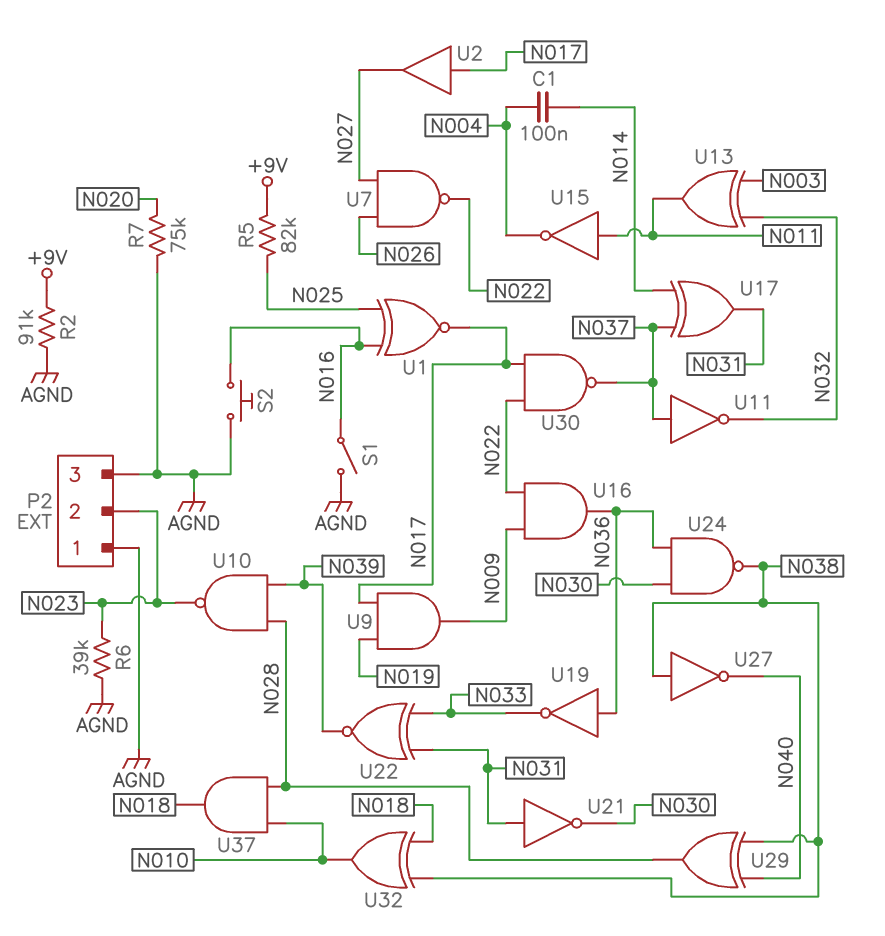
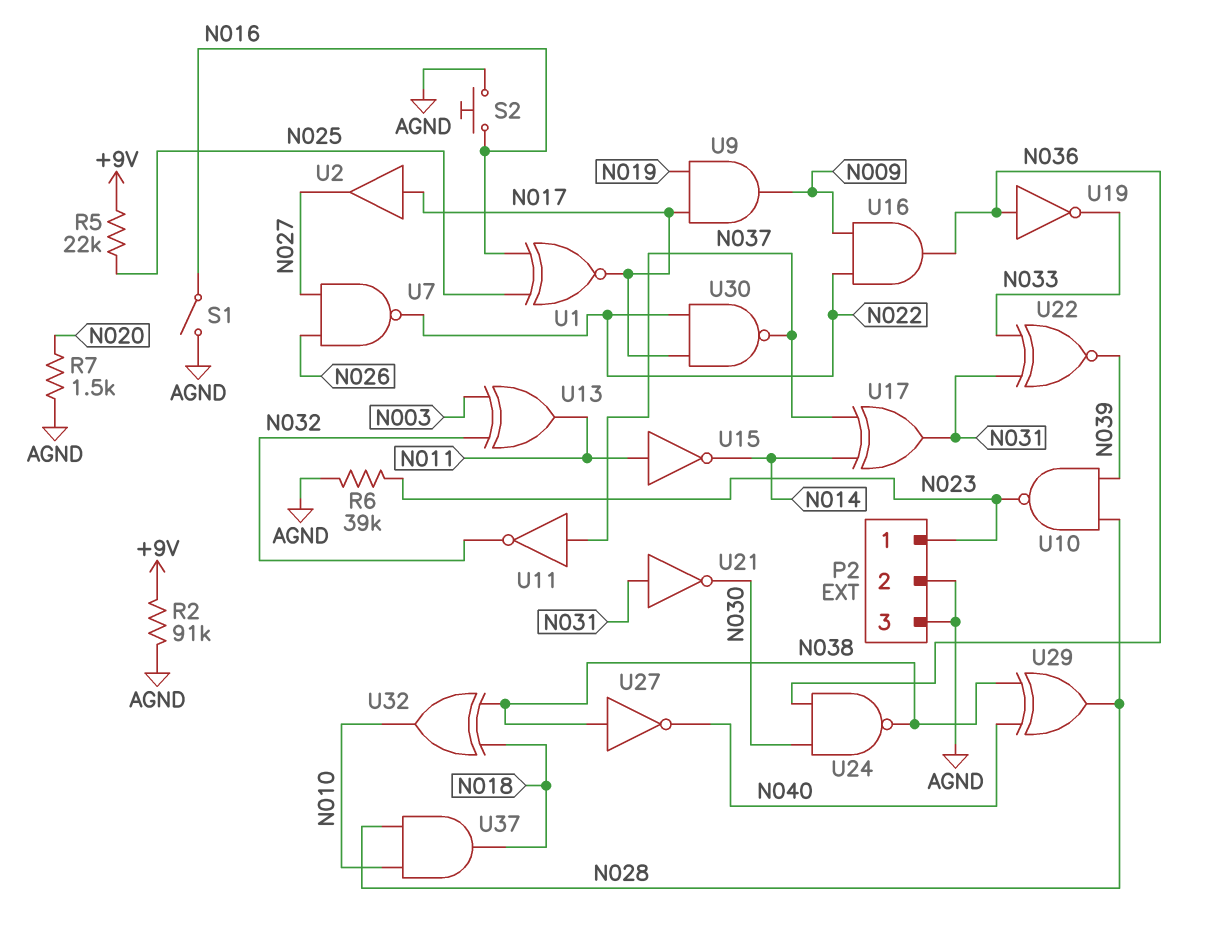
C1: 100nF (N004, N014) -> none
P2 pin 1: AGND -> N023
P2 pin 2: N023 -> AGND
R5: 82k (+9V, N025) -> 22k (+9V, N025)
R7: 75k (AGND, N020) -> 1.5k (AGND, N020)
U15: NOT (in N011, out N004) -> NOT (in N011, out N014)

